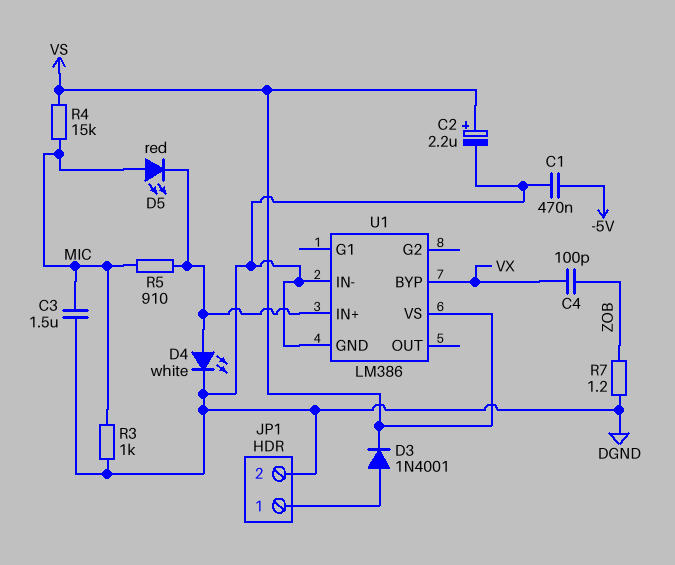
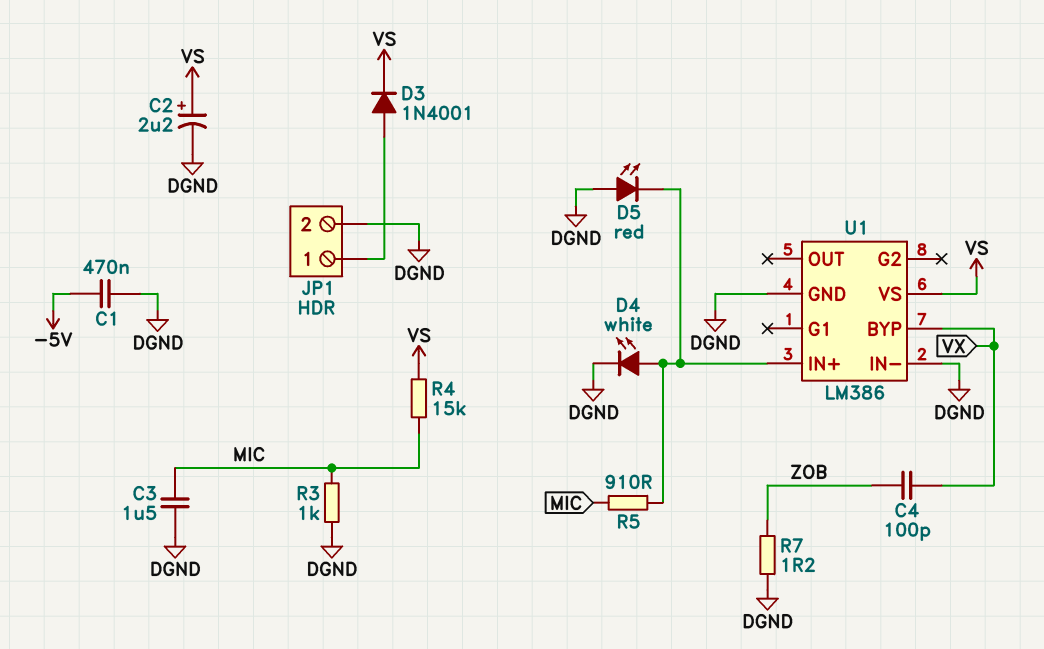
D5: LED red (A MIC, K U1/IN+) -> LED red (A DGND, K U1/IN+)

